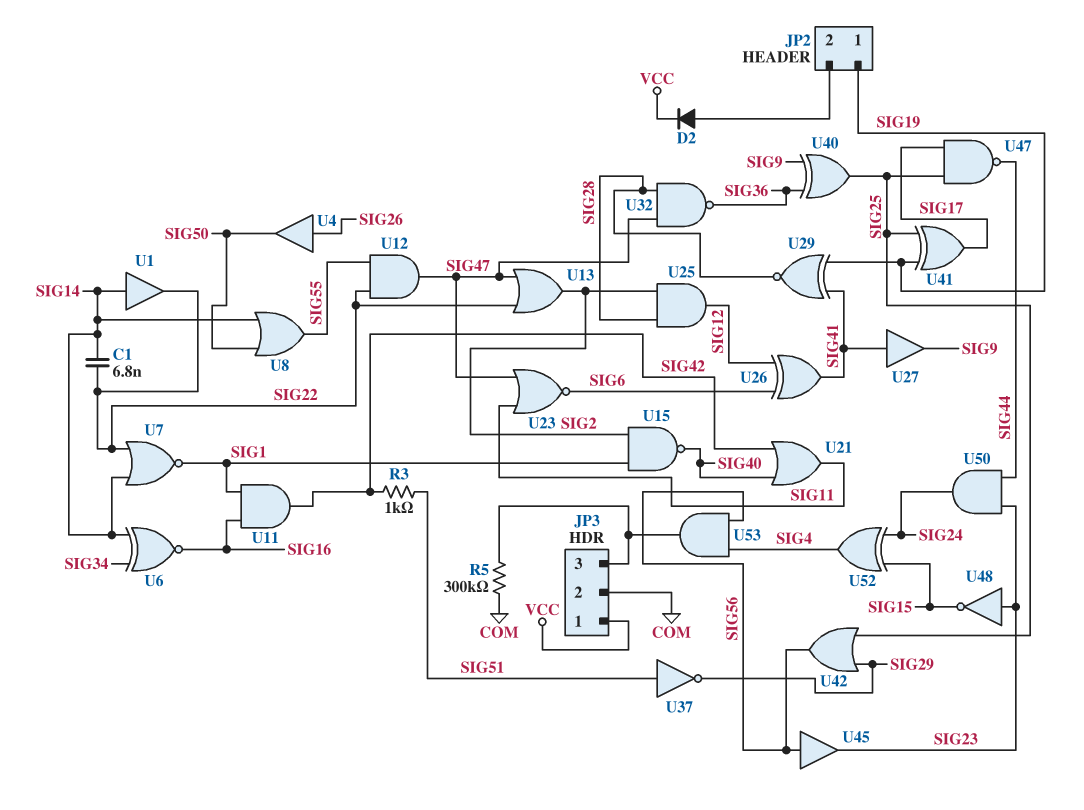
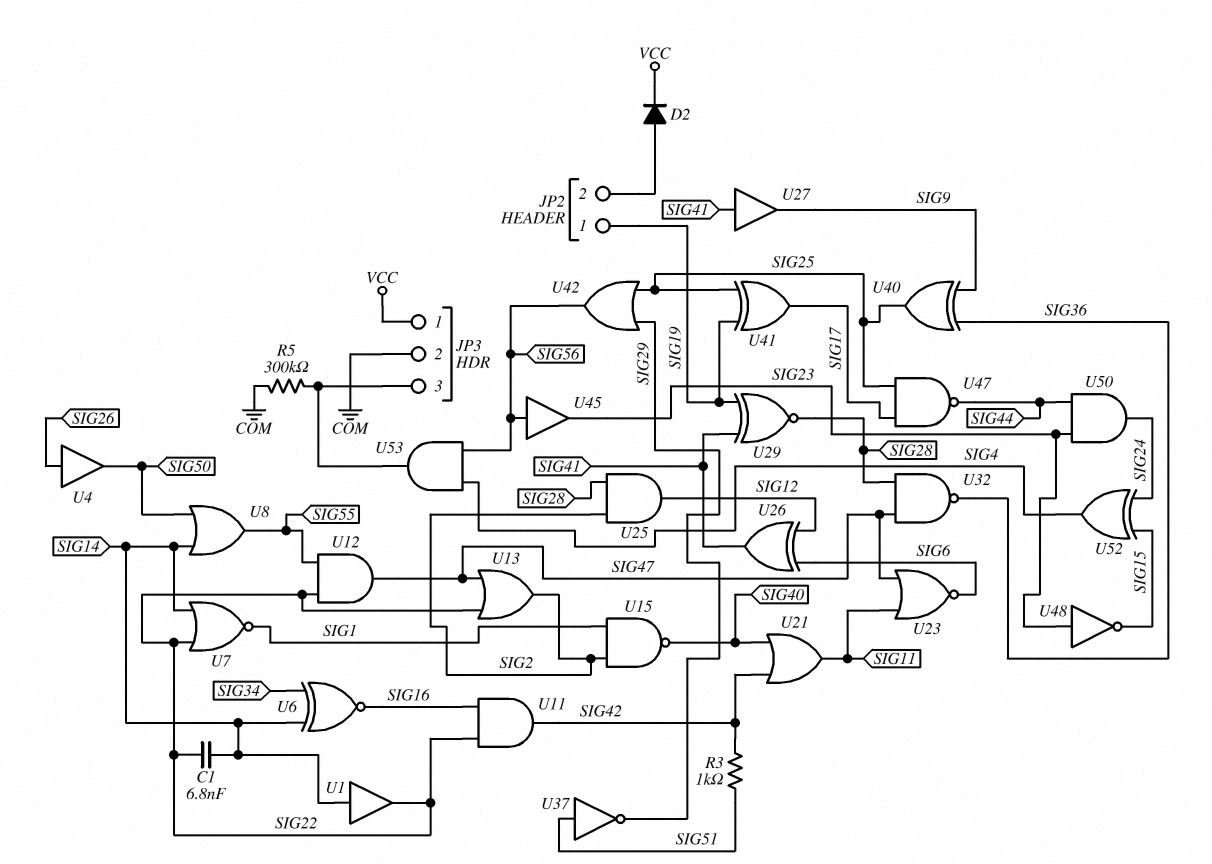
U11: AND (in SIG1, in SIG16, out SIG42) -> AND (in SIG16, in SIG22, out SIG42)

